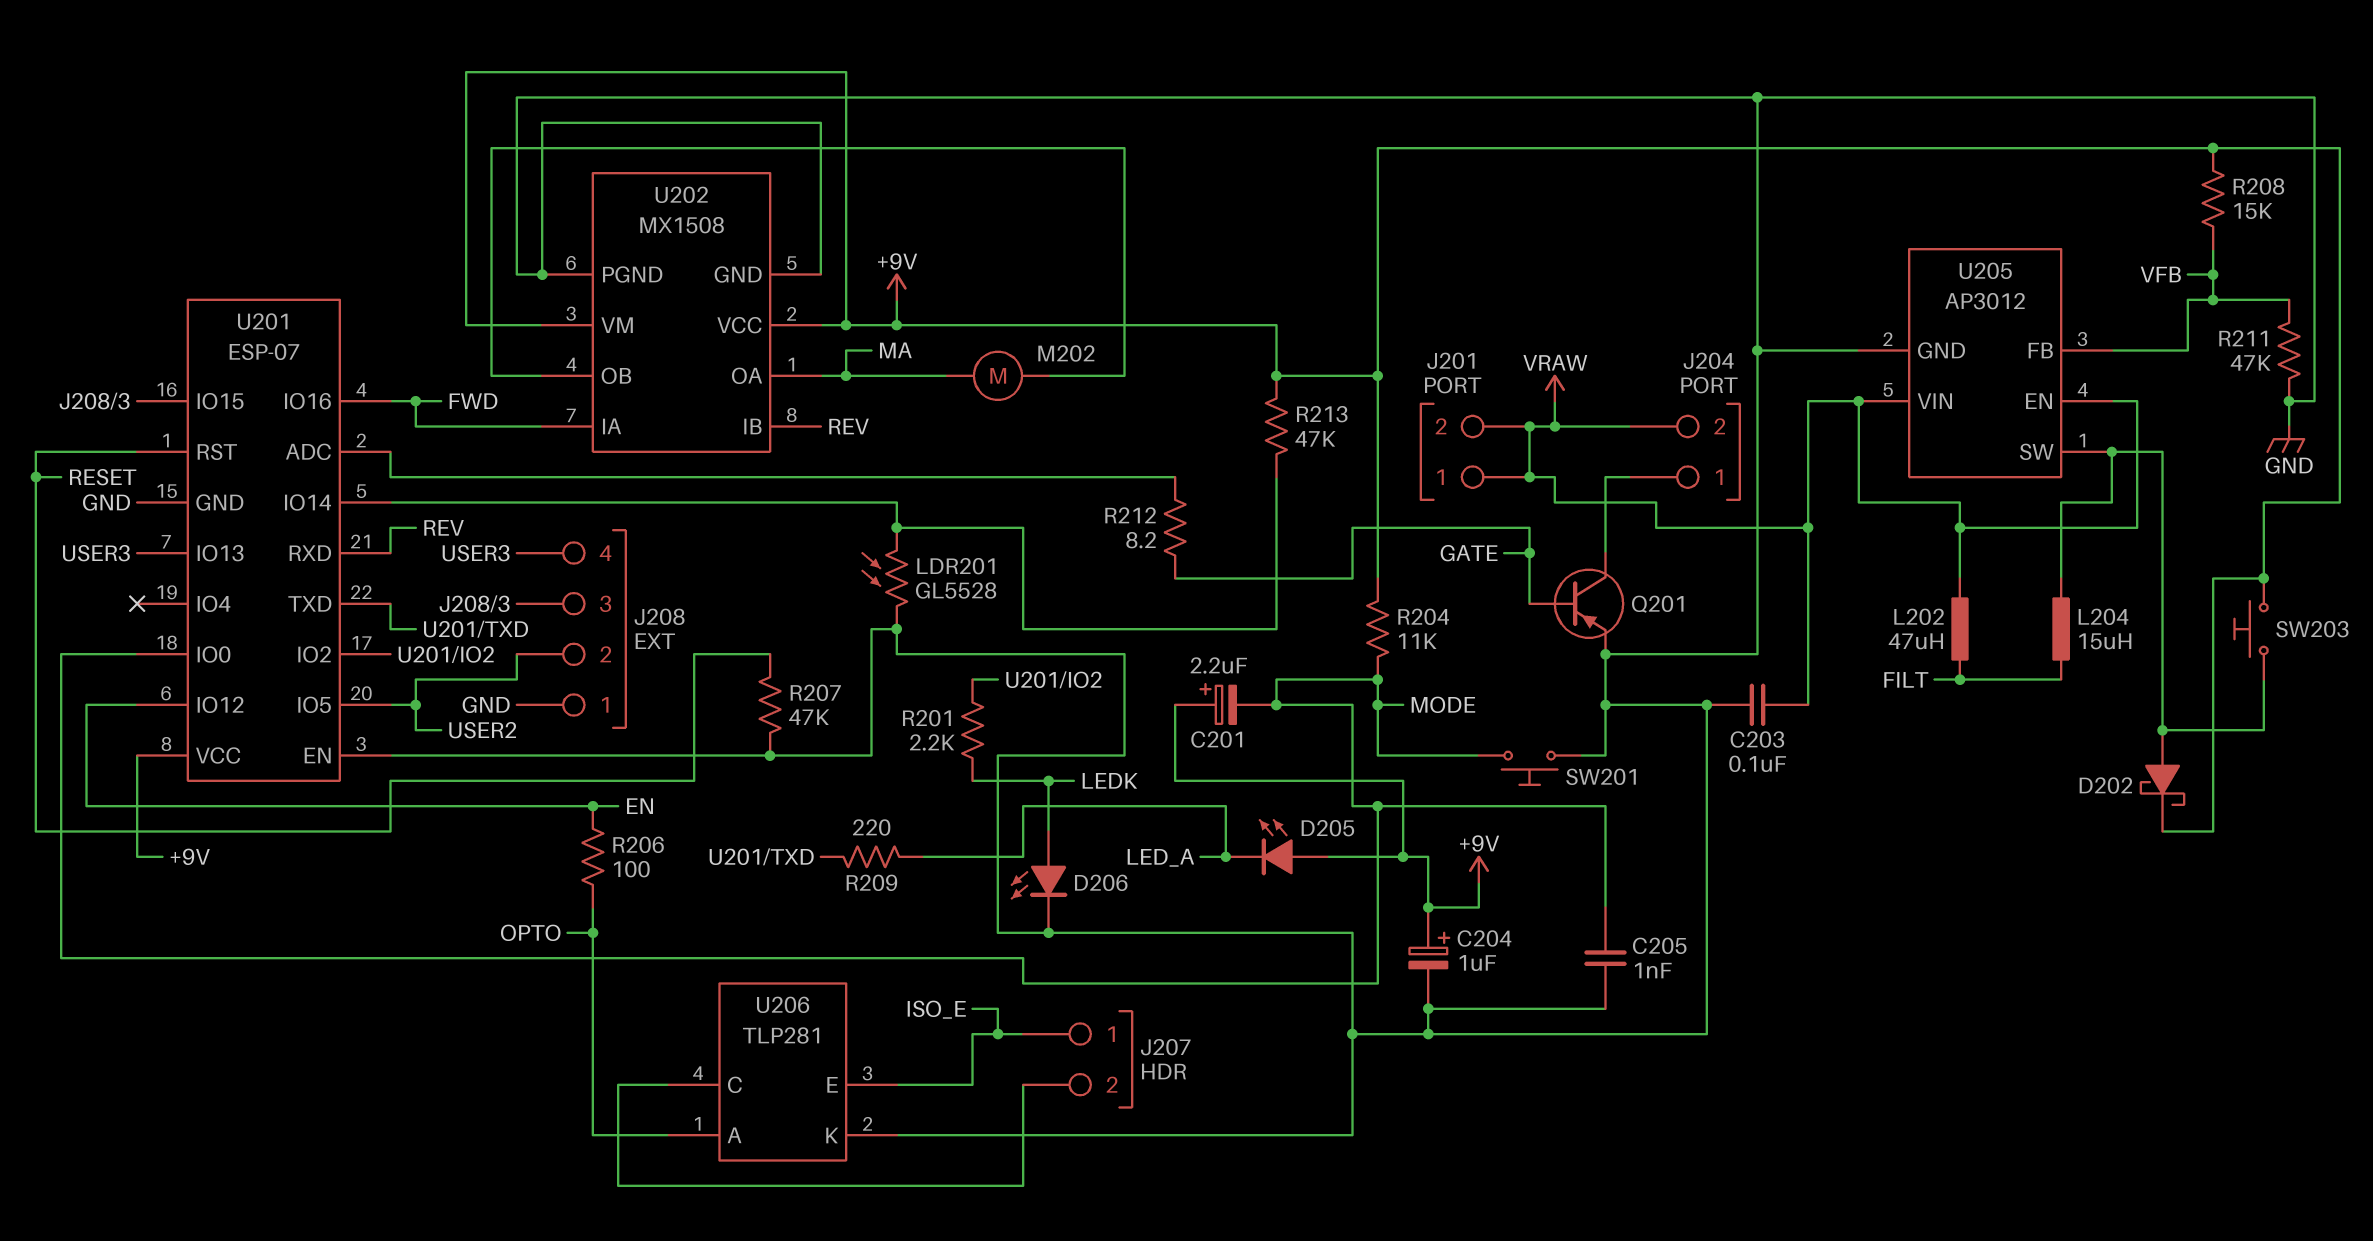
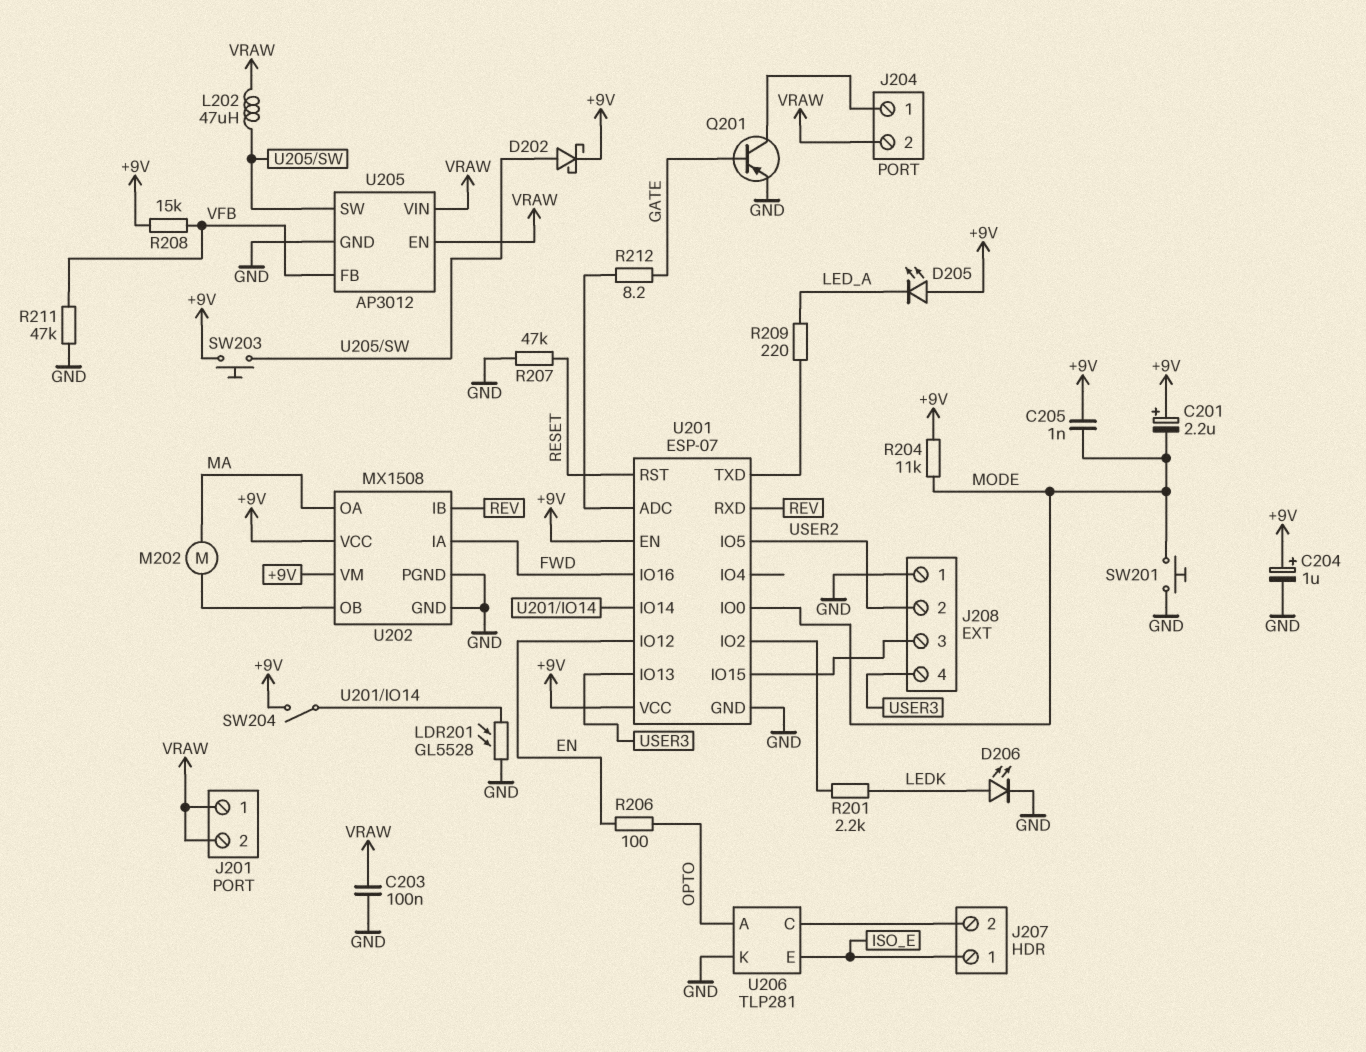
C205: 1nF (GND, MODE) -> 1nF (+9V, MODE)
L202: 47uH (FILT, VRAW) -> 47uH (U205/SW, VRAW)
L204: 15uH (FILT, U205/SW) -> none
R213: 47k (+9V, U201/IO14) -> none
SW204: none -> switch (+9V, U201/IO14)
U201 pin EN: GND -> +9V

